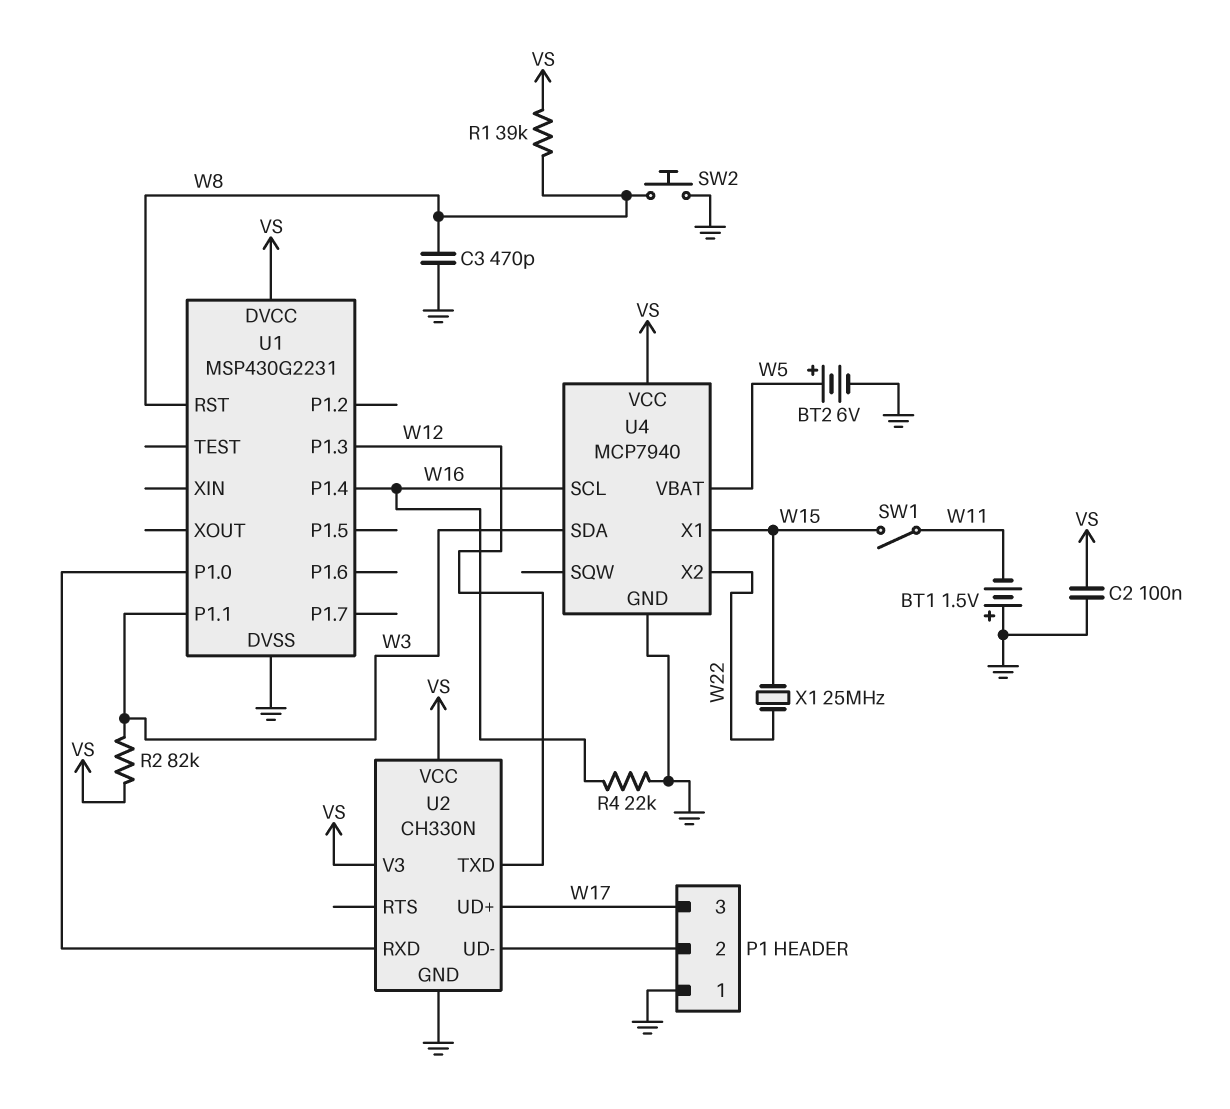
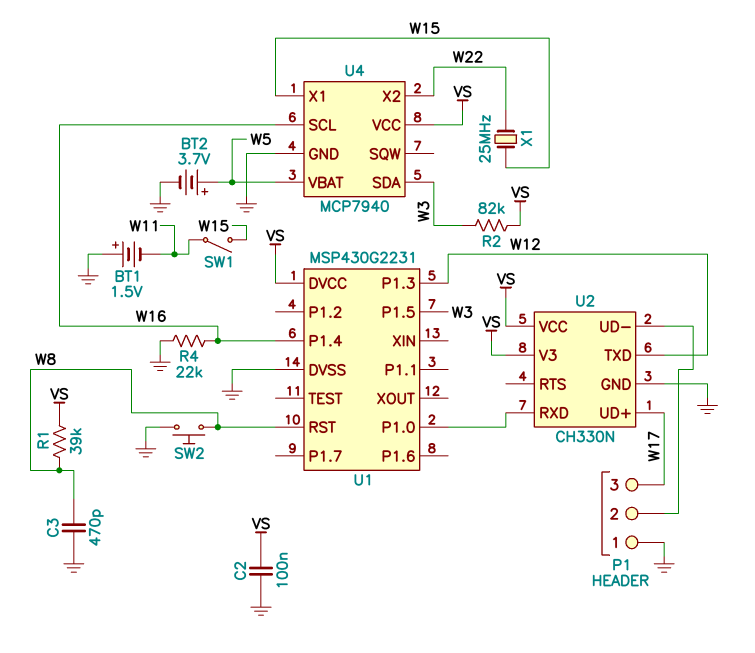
BT2: 6V (plus W5, minus GND) -> 3.7V (plus W5, minus GND)
U1 pin P1.1: W3 -> none
U1 pin P1.5: none -> W3

